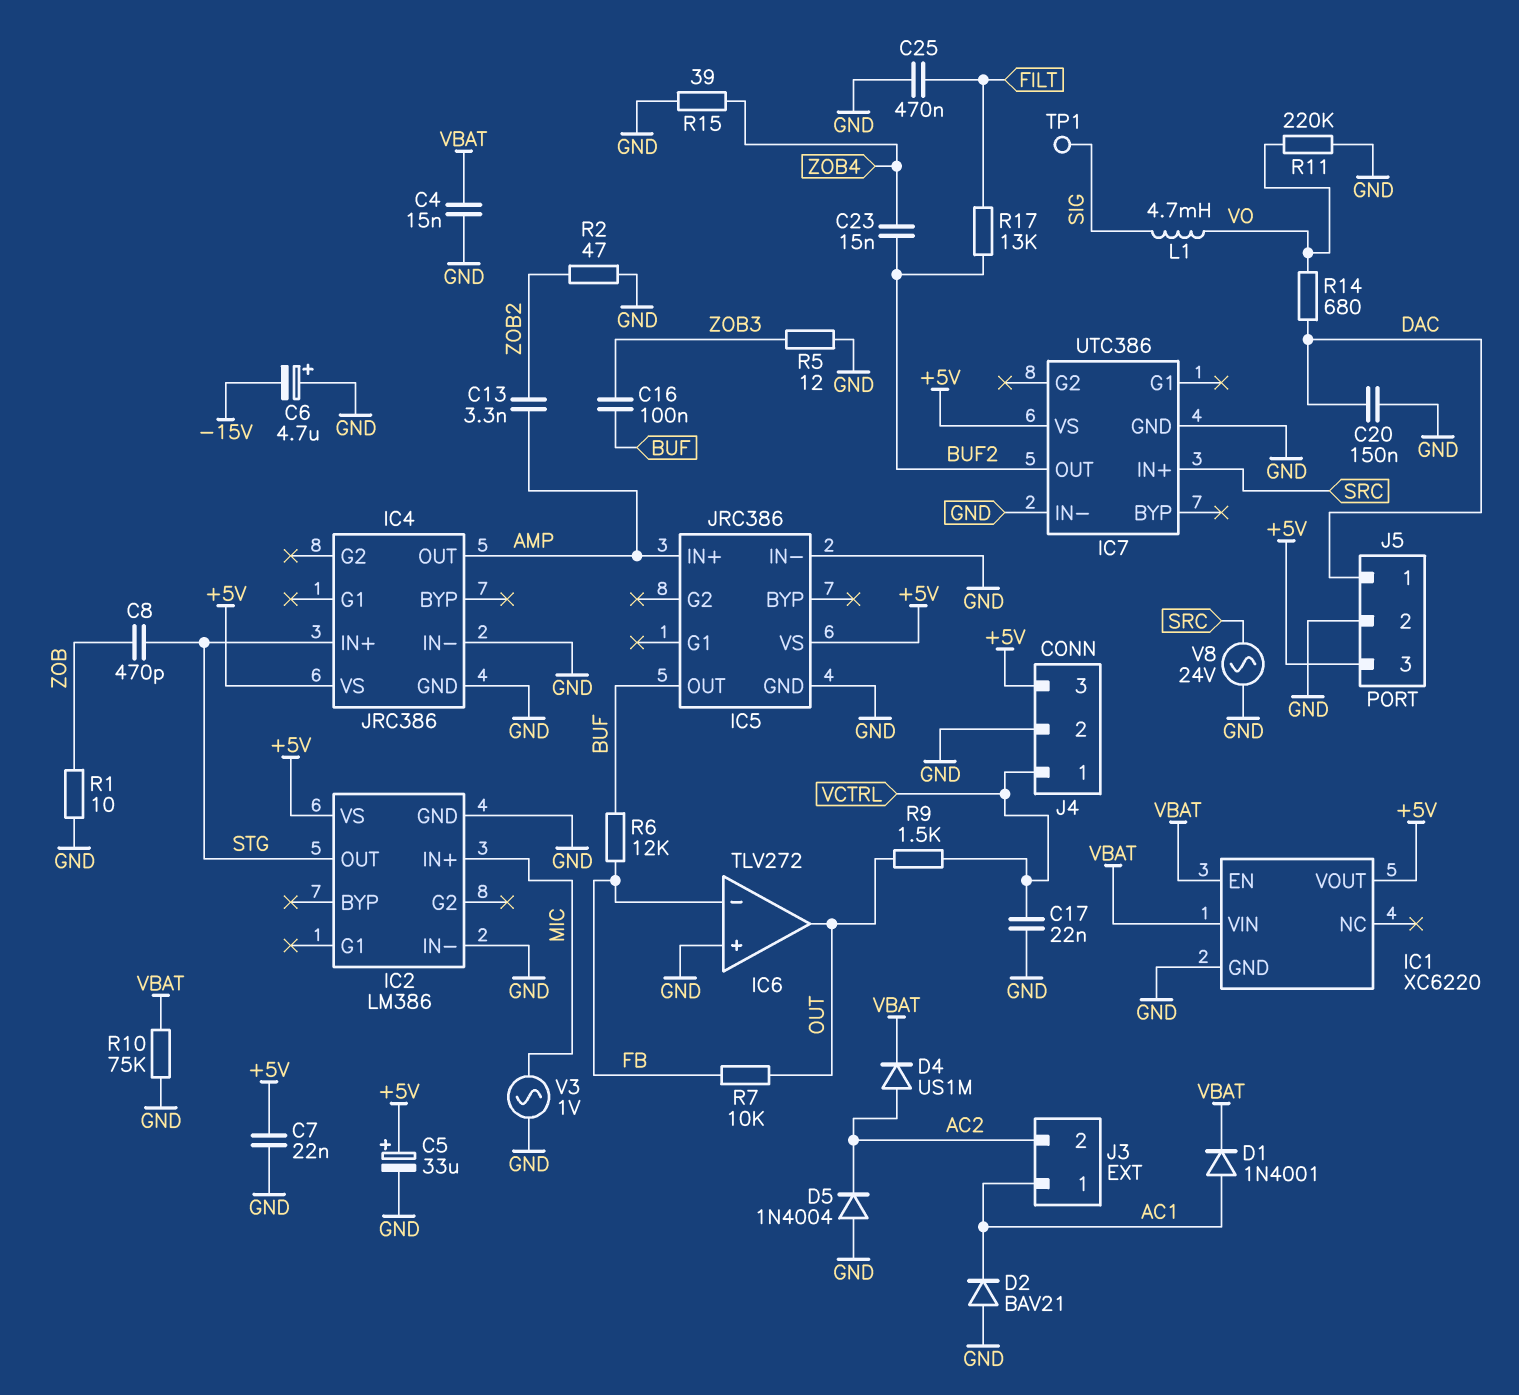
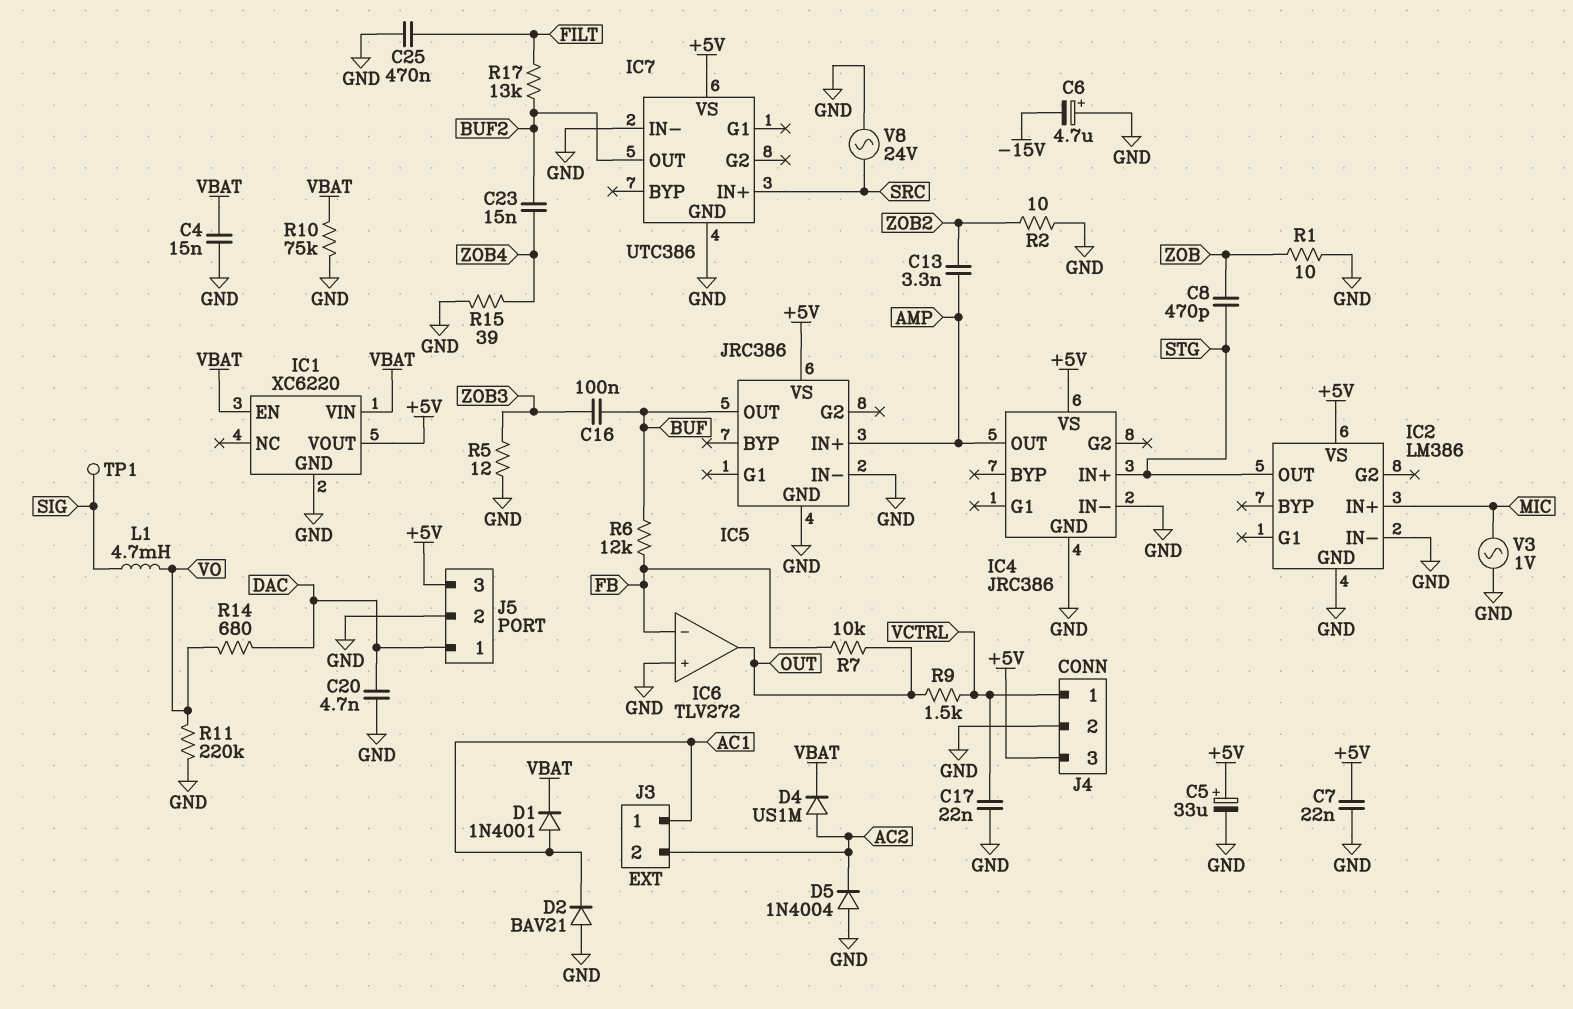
C20: 150nF (DAC, GND) -> 4.7nF (DAC, GND)
R2: 47 (GND, ZOB2) -> 10 (GND, ZOB2)

